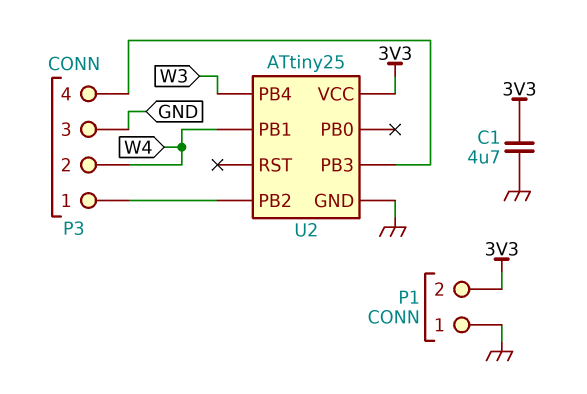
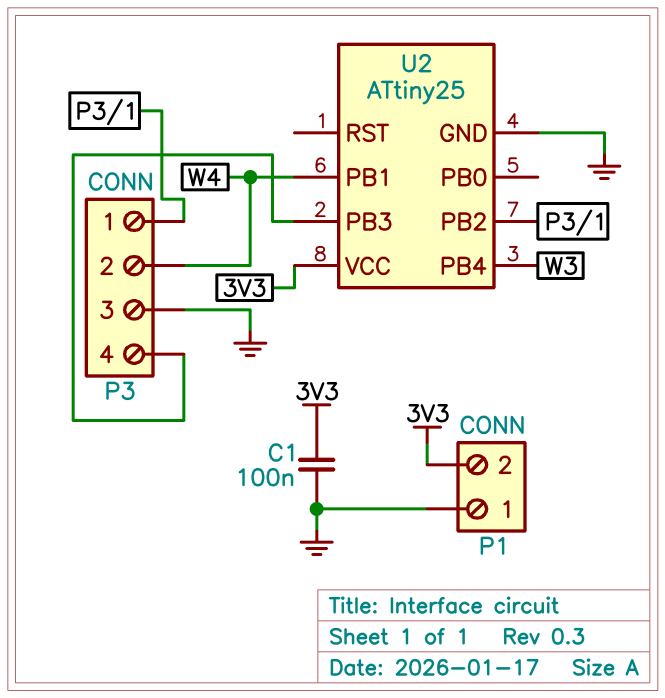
C1: 4.7uF (3V3, GND) -> 100nF (3V3, GND)

